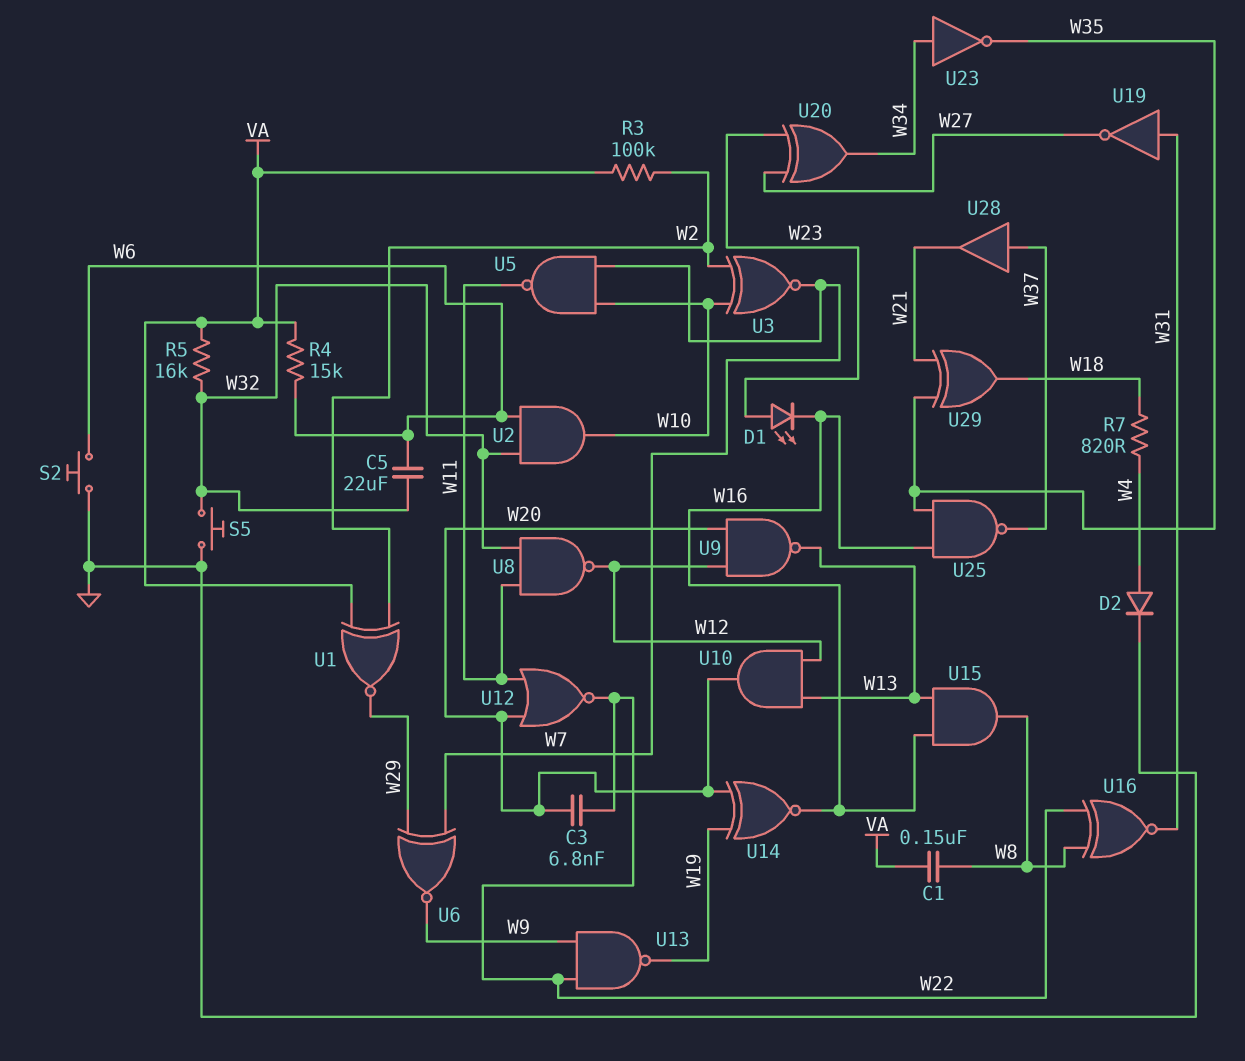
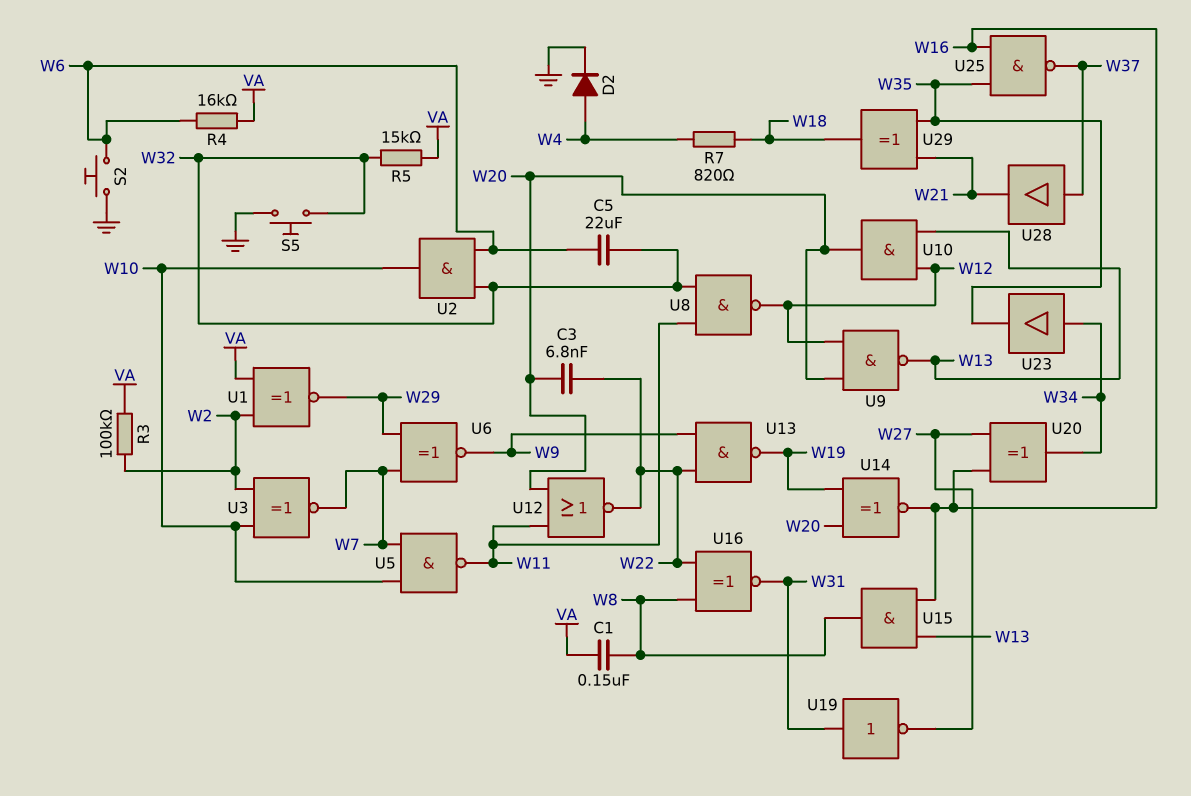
D1: LED (A W23, K W16) -> none
R4: 15k (VA, W6) -> 16k (VA, W6)
R5: 16k (VA, W32) -> 15k (VA, W32)
U20: XOR (in W23, in W27, out W34) -> XOR (in W16, in W27, out W34)
U23: NOT (in W34, out W35) -> buffer (in W34, out W35)

